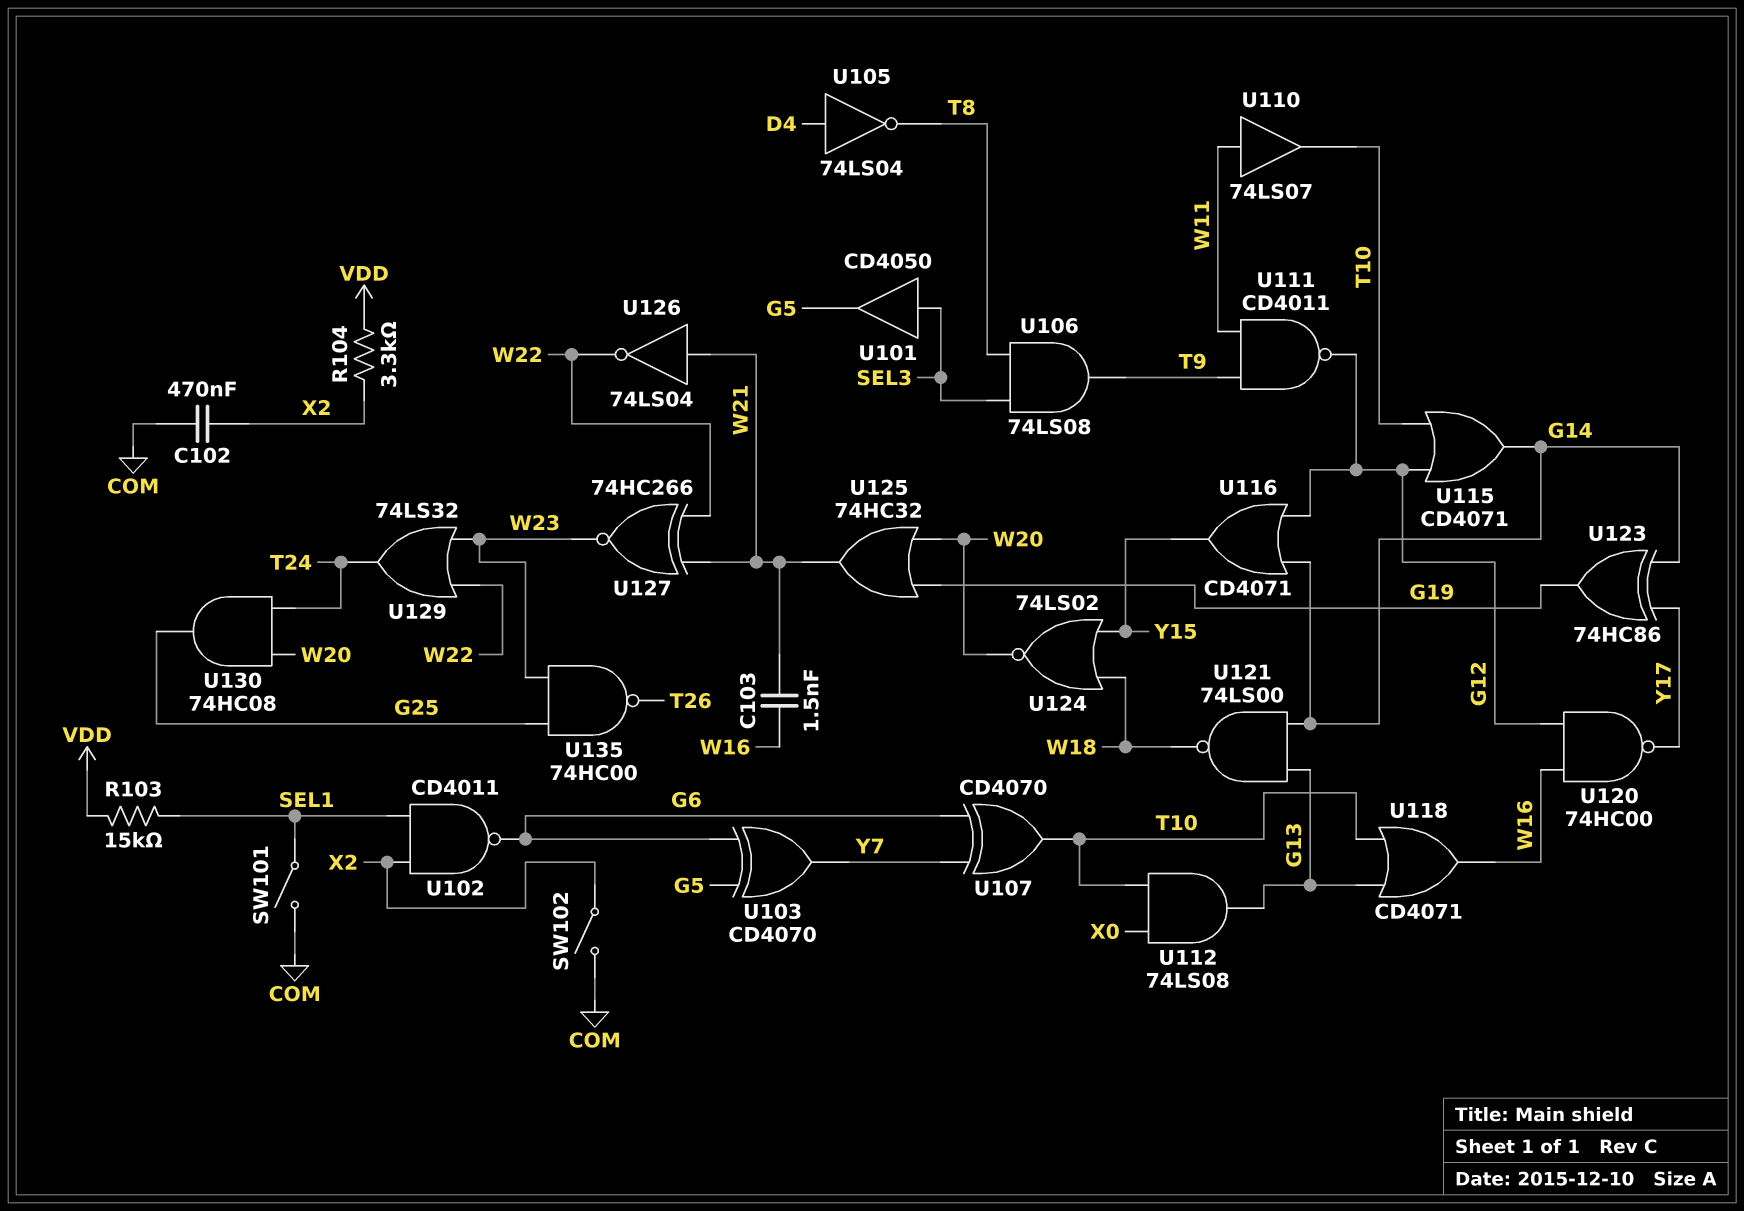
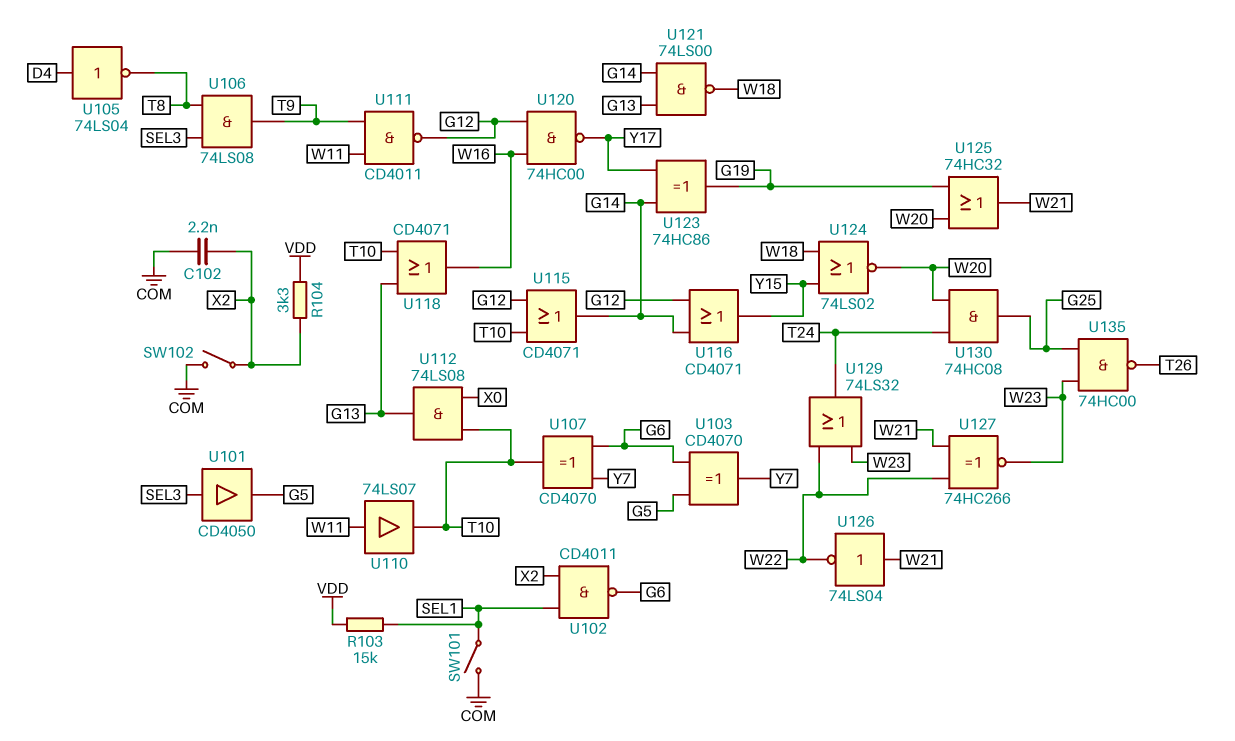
C102: 470nF (COM, X2) -> 2.2nF (COM, X2)
C103: 1.5nF (W16, W21) -> none

